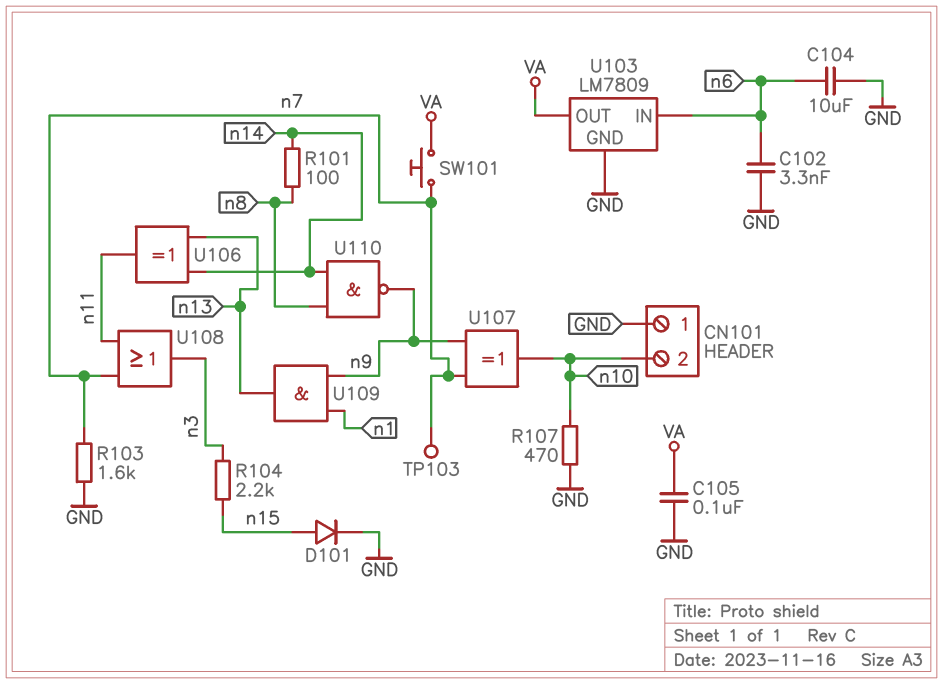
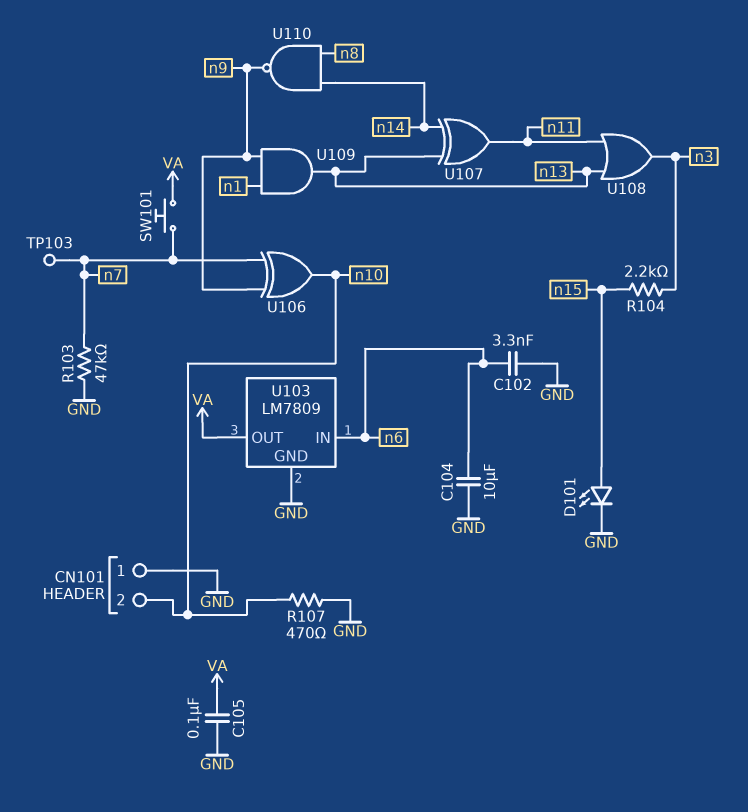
D101: diode (A n15, K GND) -> LED (A n15, K GND)
R101: 100 (n8, n14) -> none
R103: 1.6k (GND, n7) -> 47k (GND, n7)
U106: XOR (in n13, in n14, out n11) -> XOR (in n7, in n9, out n10)
U107: XOR (in n7, in n9, out n10) -> XOR (in n13, in n14, out n11)
U108: OR (in n7, in n11, out n3) -> OR (in n11, in n13, out n3)

